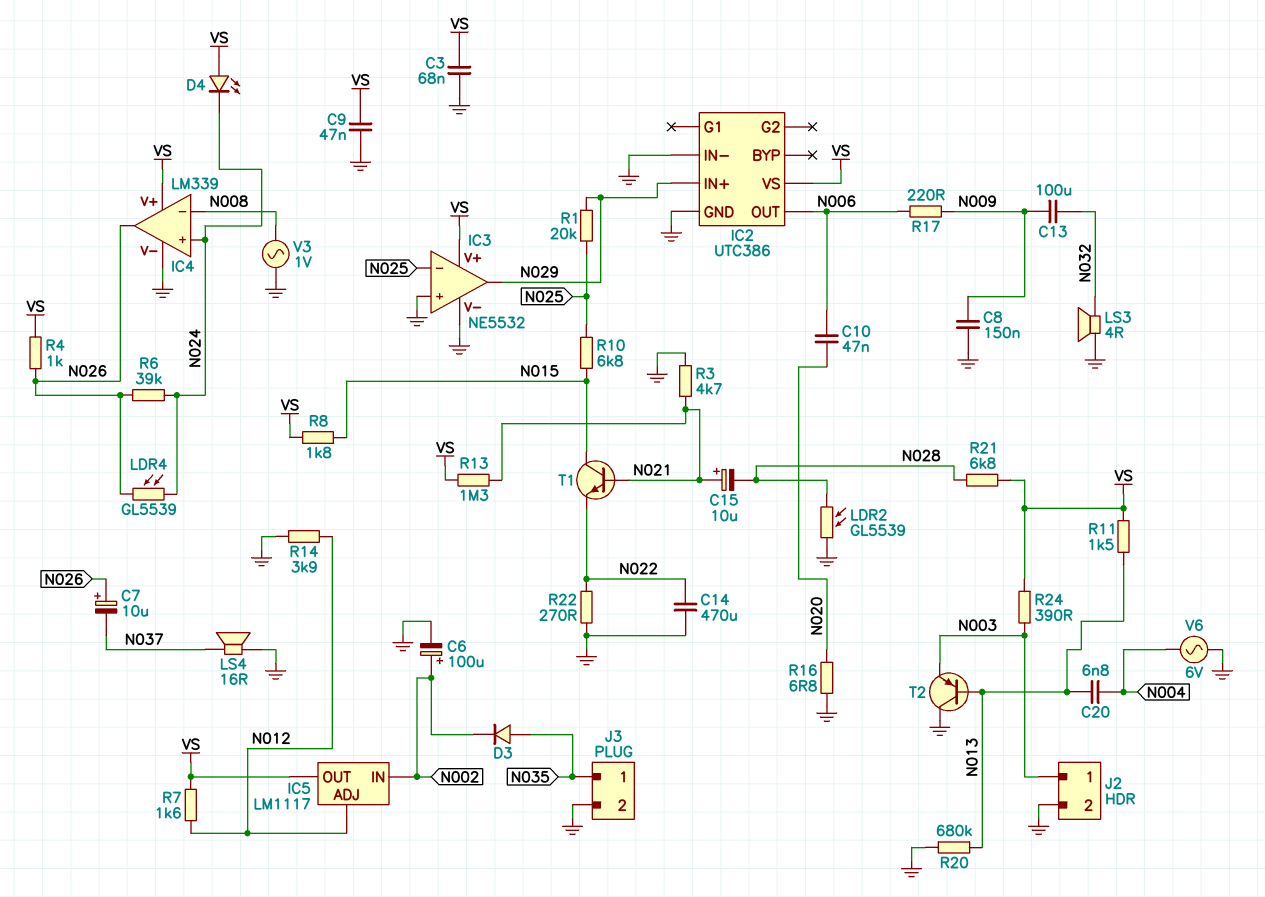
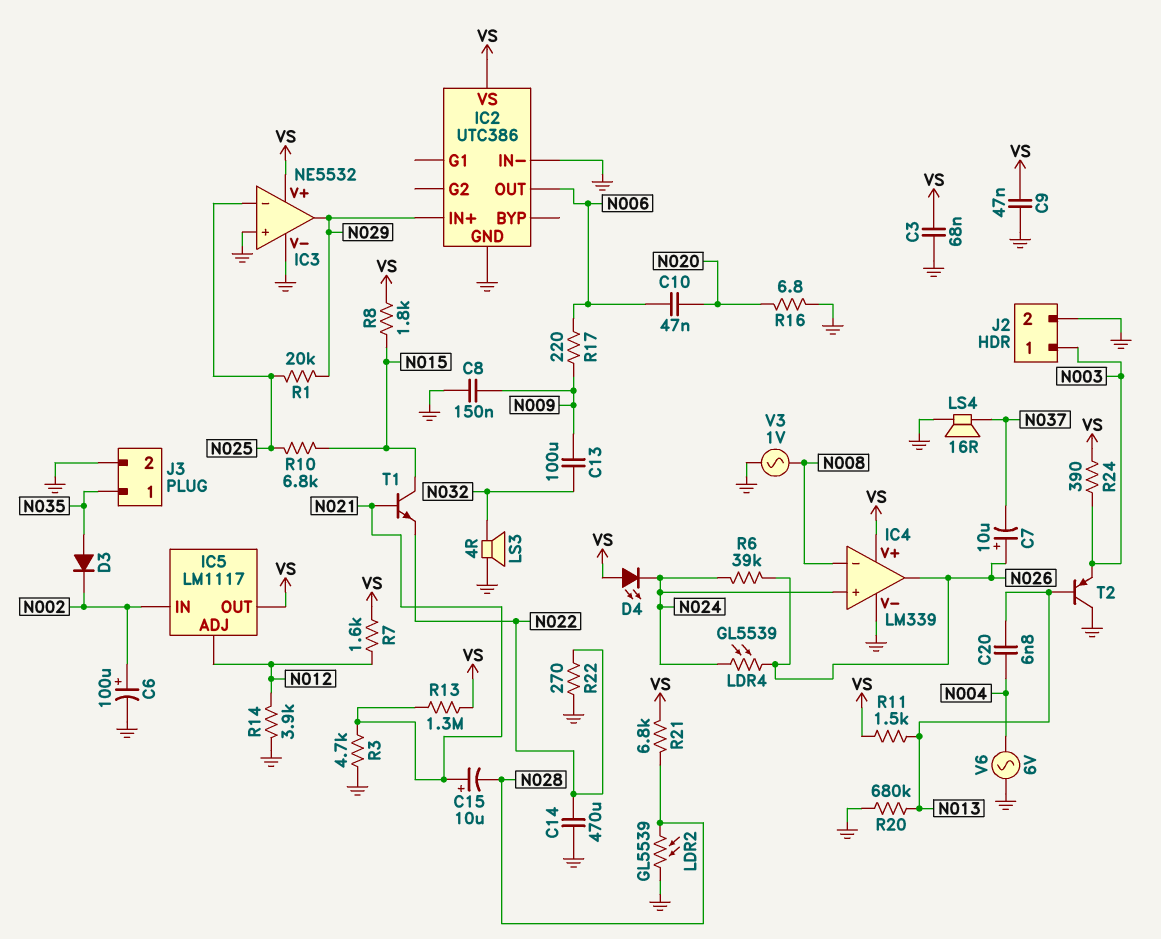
R4: 1k (N026, VS) -> none

